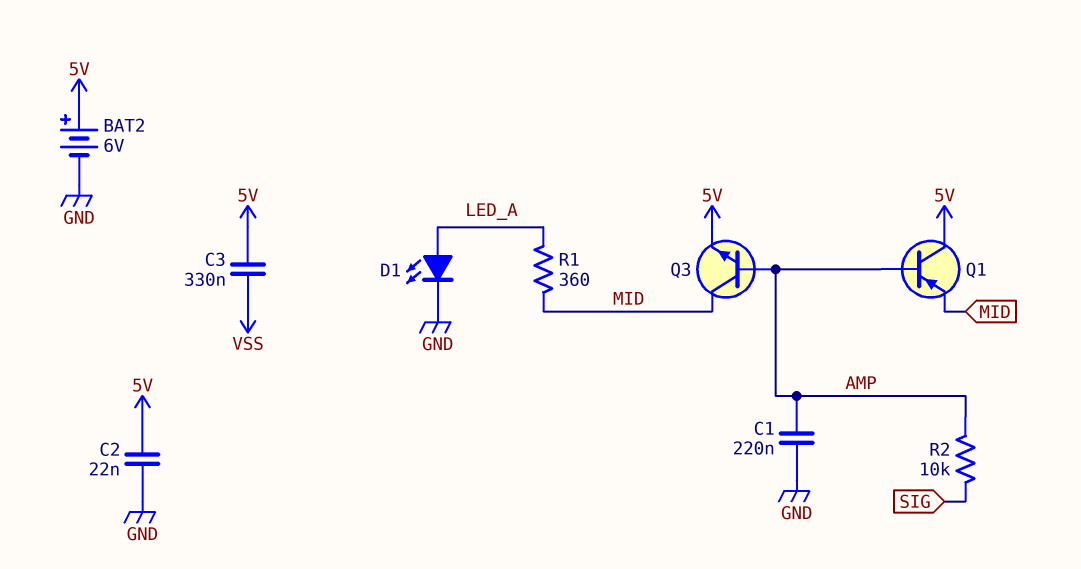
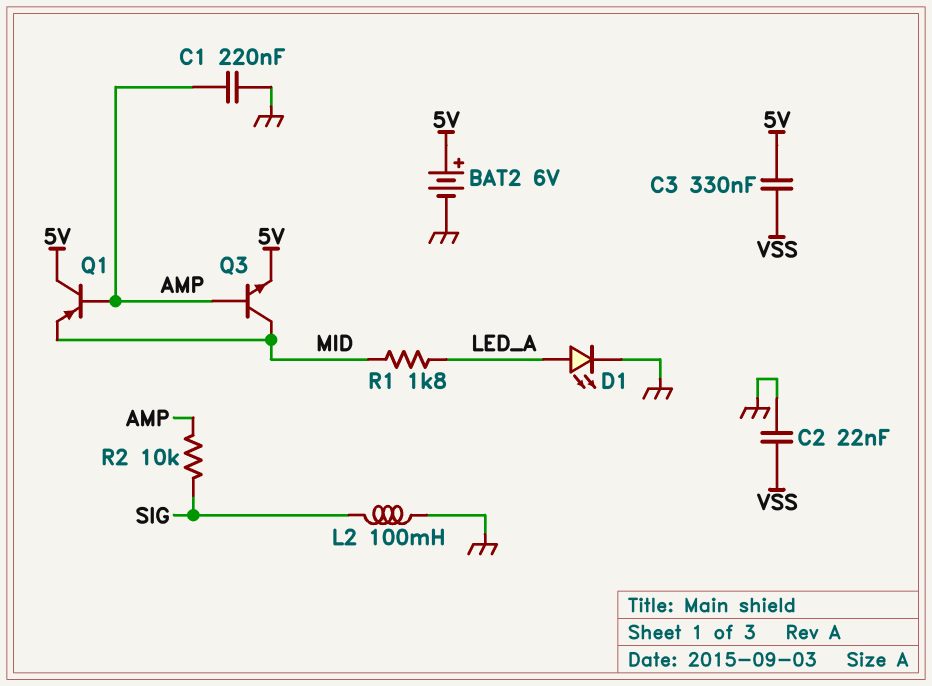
C2: 22nF (5V, GND) -> 22nF (GND, VSS)
L2: none -> 100mH (GND, SIG)
R1: 360 (LED_A, MID) -> 1.8k (LED_A, MID)

